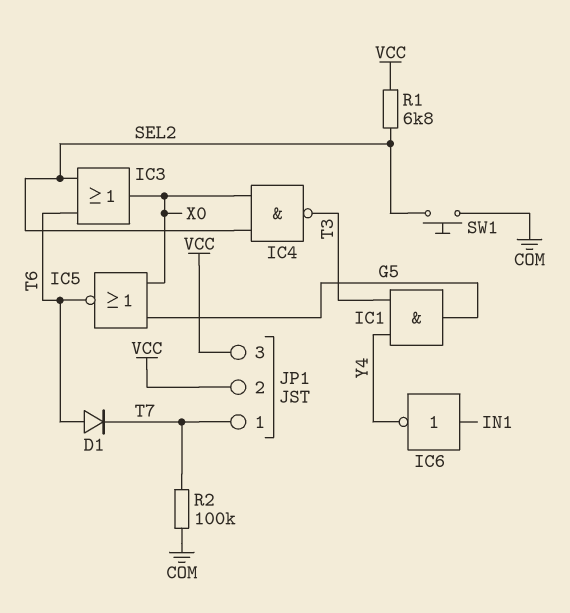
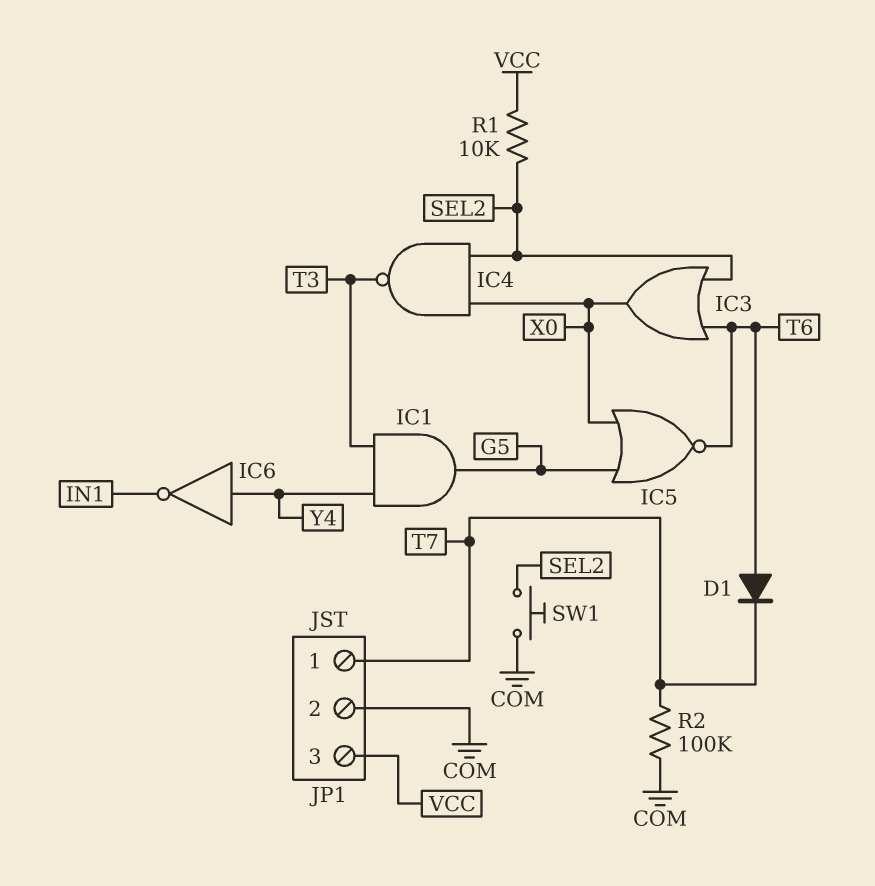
IC6: NOT (in IN1, out Y4) -> NOT (in Y4, out IN1)
JP1 pin 2: VCC -> COM
R1: 6.8k (SEL2, VCC) -> 10k (SEL2, VCC)

